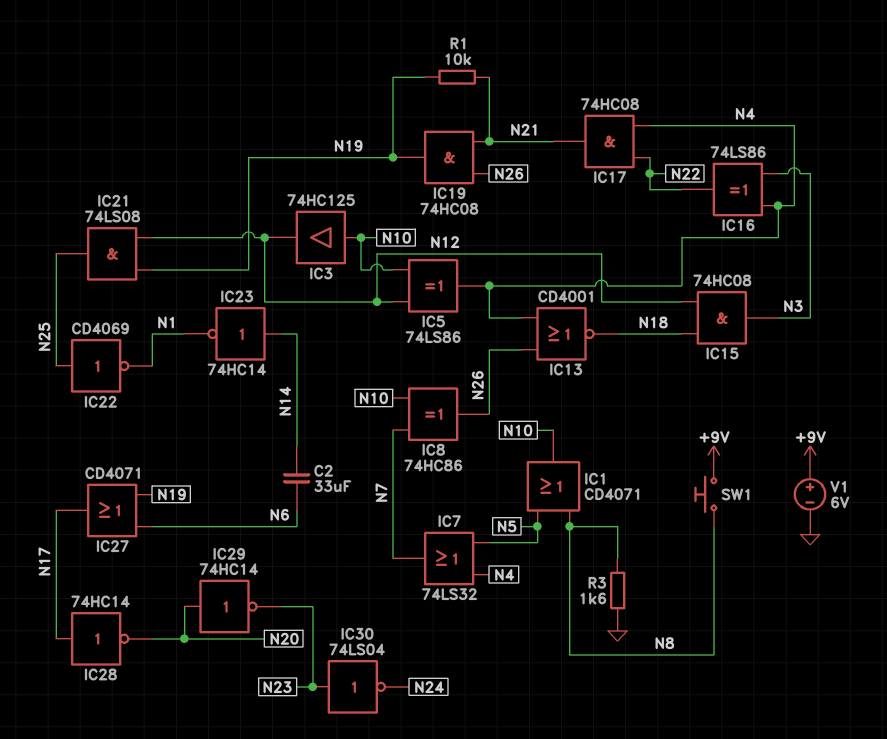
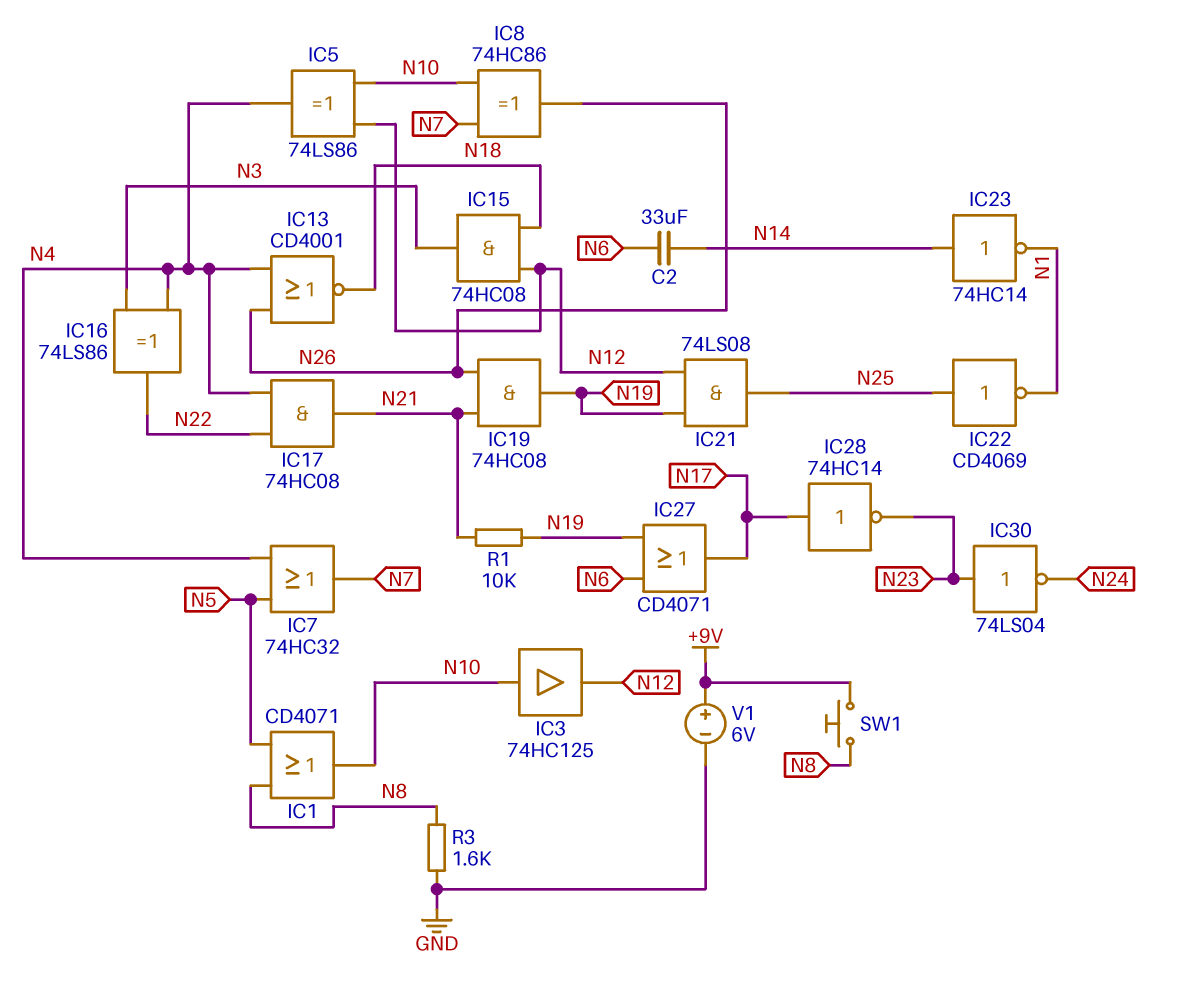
IC7: OR 74LS32 (in N4, in N5, out N7) -> OR 74HC32 (in N4, in N5, out N7)
IC28: NOT 74HC14 (in N17, out N20) -> NOT 74HC14 (in N17, out N23)
IC29: NOT 74HC14 (in N20, out N23) -> none

